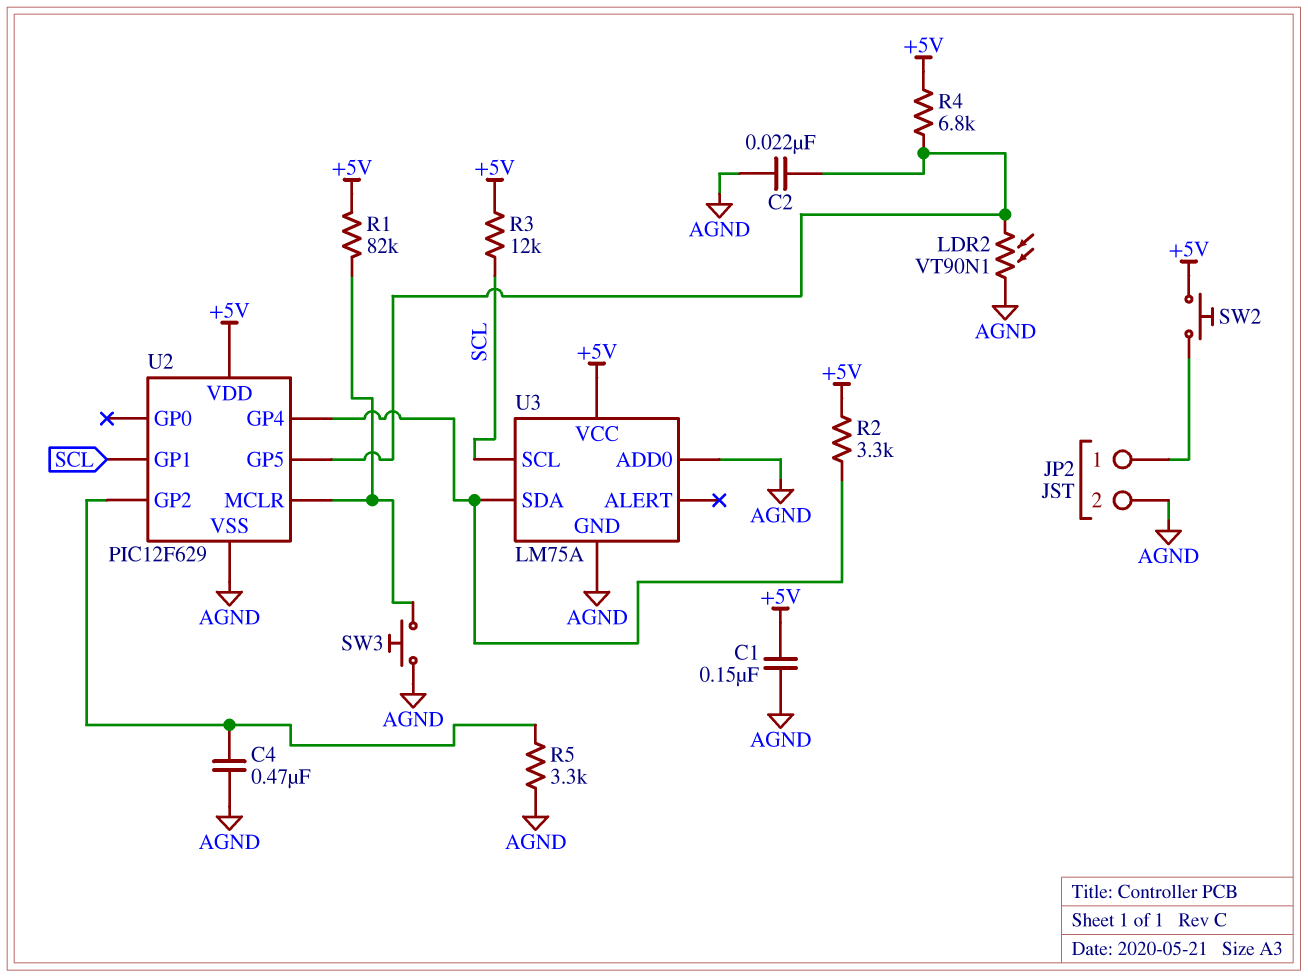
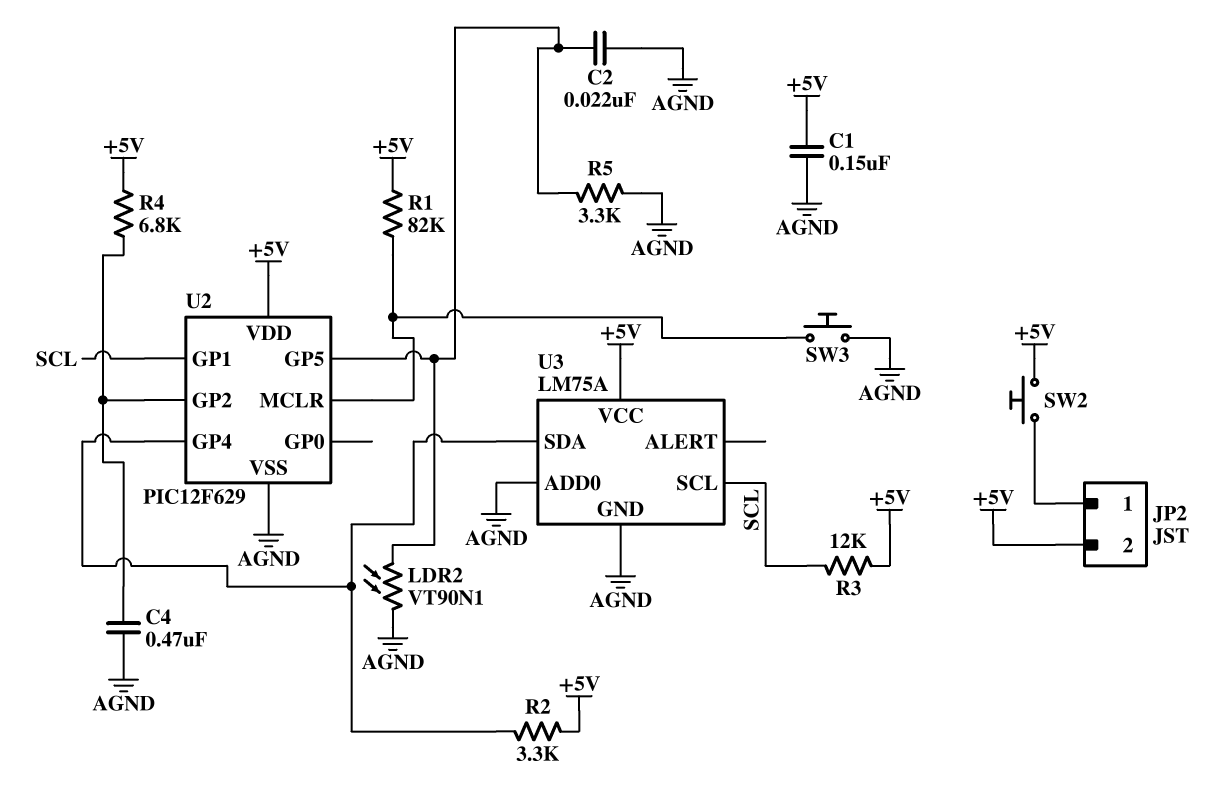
JP2 pin 2: AGND -> +5V
R4: 6.8k (+5V, U2/GP5) -> 6.8k (+5V, U2/GP2)
R5: 3.3k (AGND, U2/GP2) -> 3.3k (AGND, U2/GP5)

